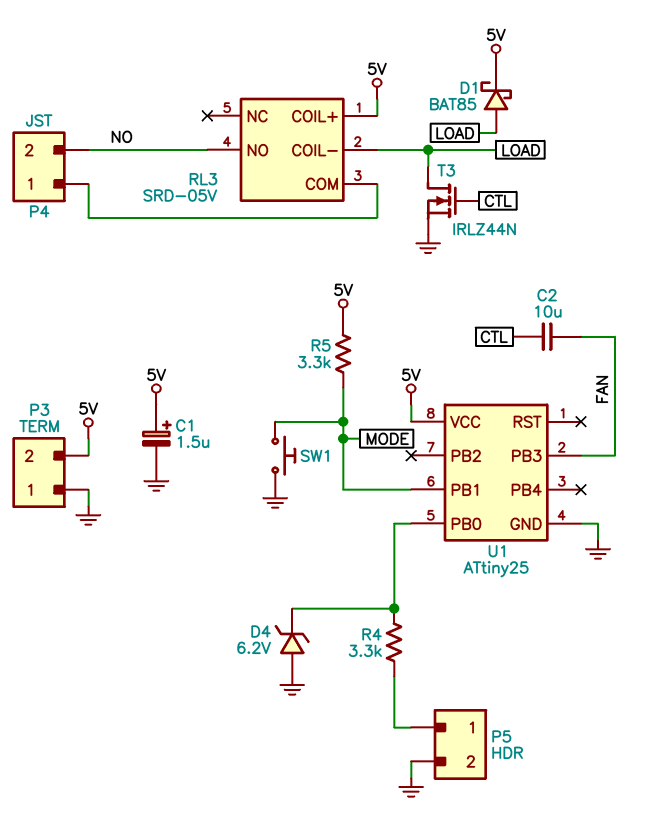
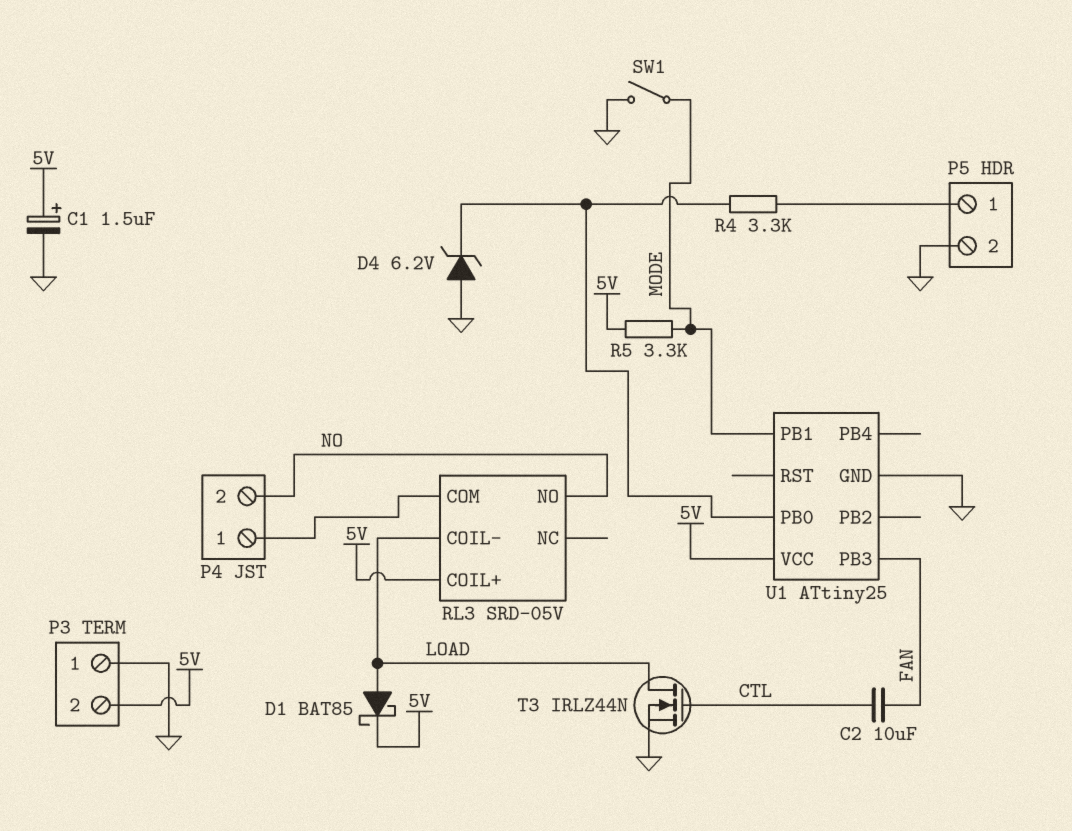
SW1: button (GND, MODE) -> switch (GND, MODE)

